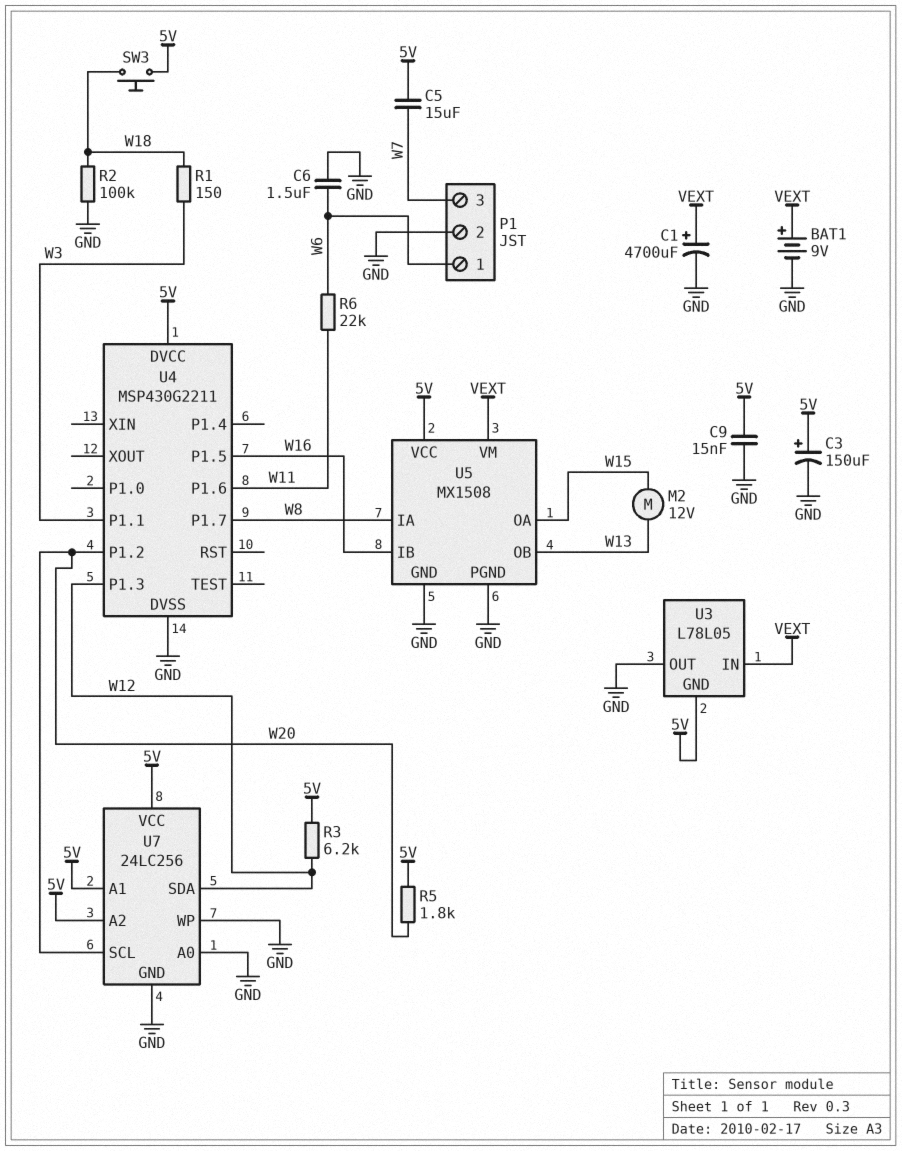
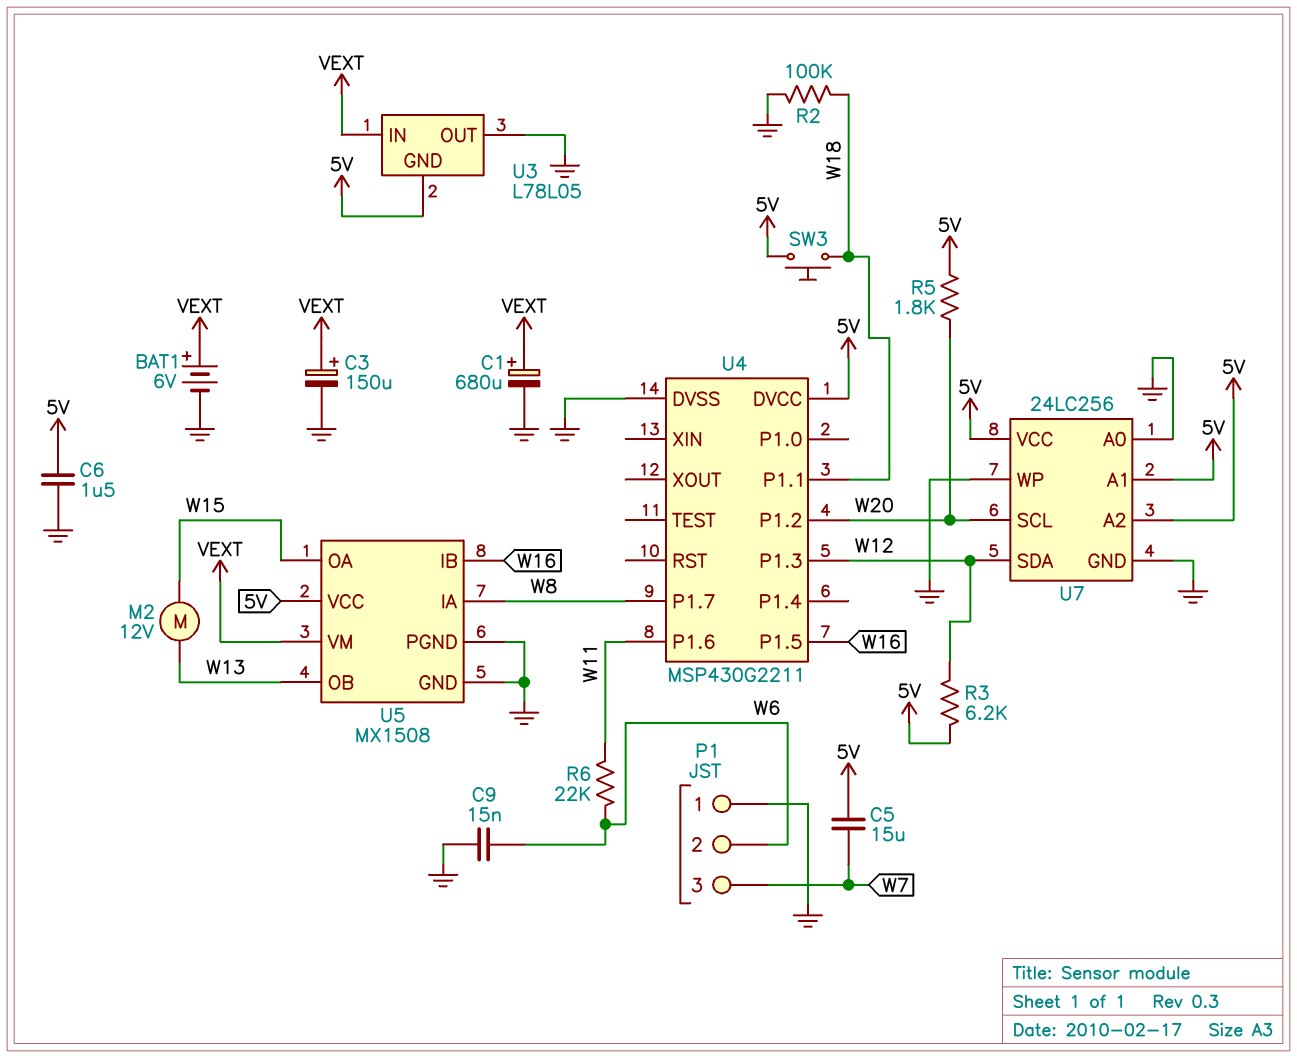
BAT1: 9V (plus VEXT, minus GND) -> 6V (plus VEXT, minus GND)
C1: 4700uF (plus VEXT, minus GND) -> 680uF (plus VEXT, minus GND)
C3: 150uF (plus 5V, minus GND) -> 150uF (plus VEXT, minus GND)
C6: 1.5uF (GND, W6) -> 1.5uF (5V, GND)
C9: 15nF (5V, GND) -> 15nF (GND, W6)
P1 pin 1: W6 -> GND
P1 pin 2: GND -> W6
R1: 150 (W3, W18) -> none
U4 pin P1.1: W3 -> W18

